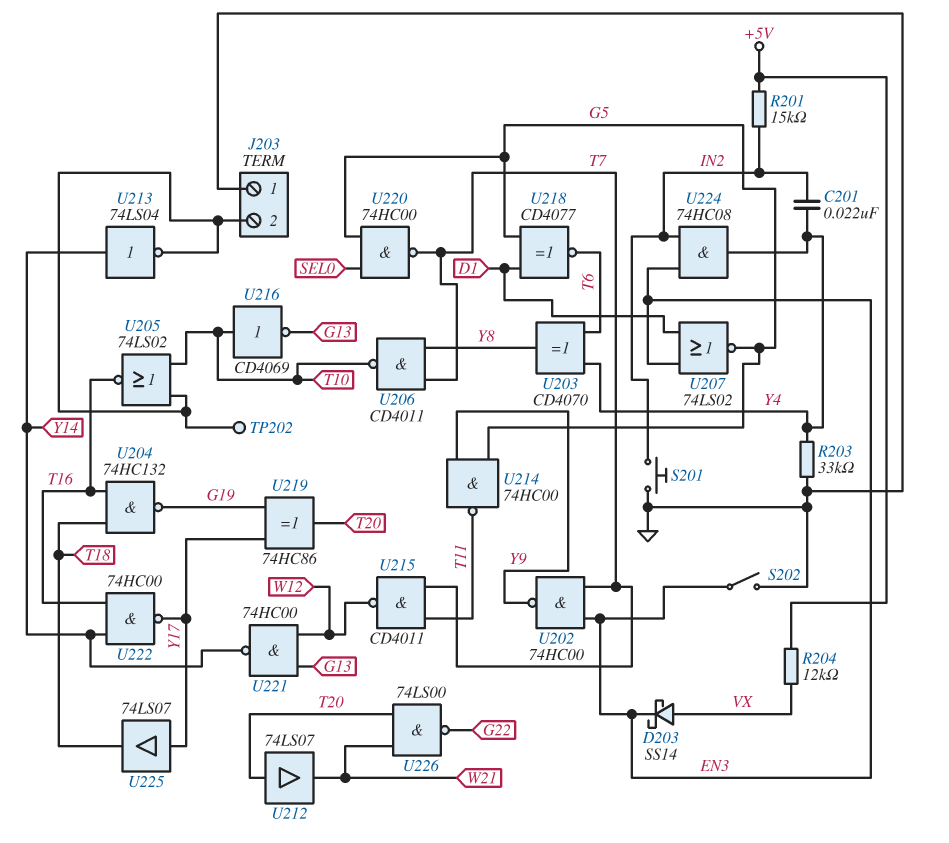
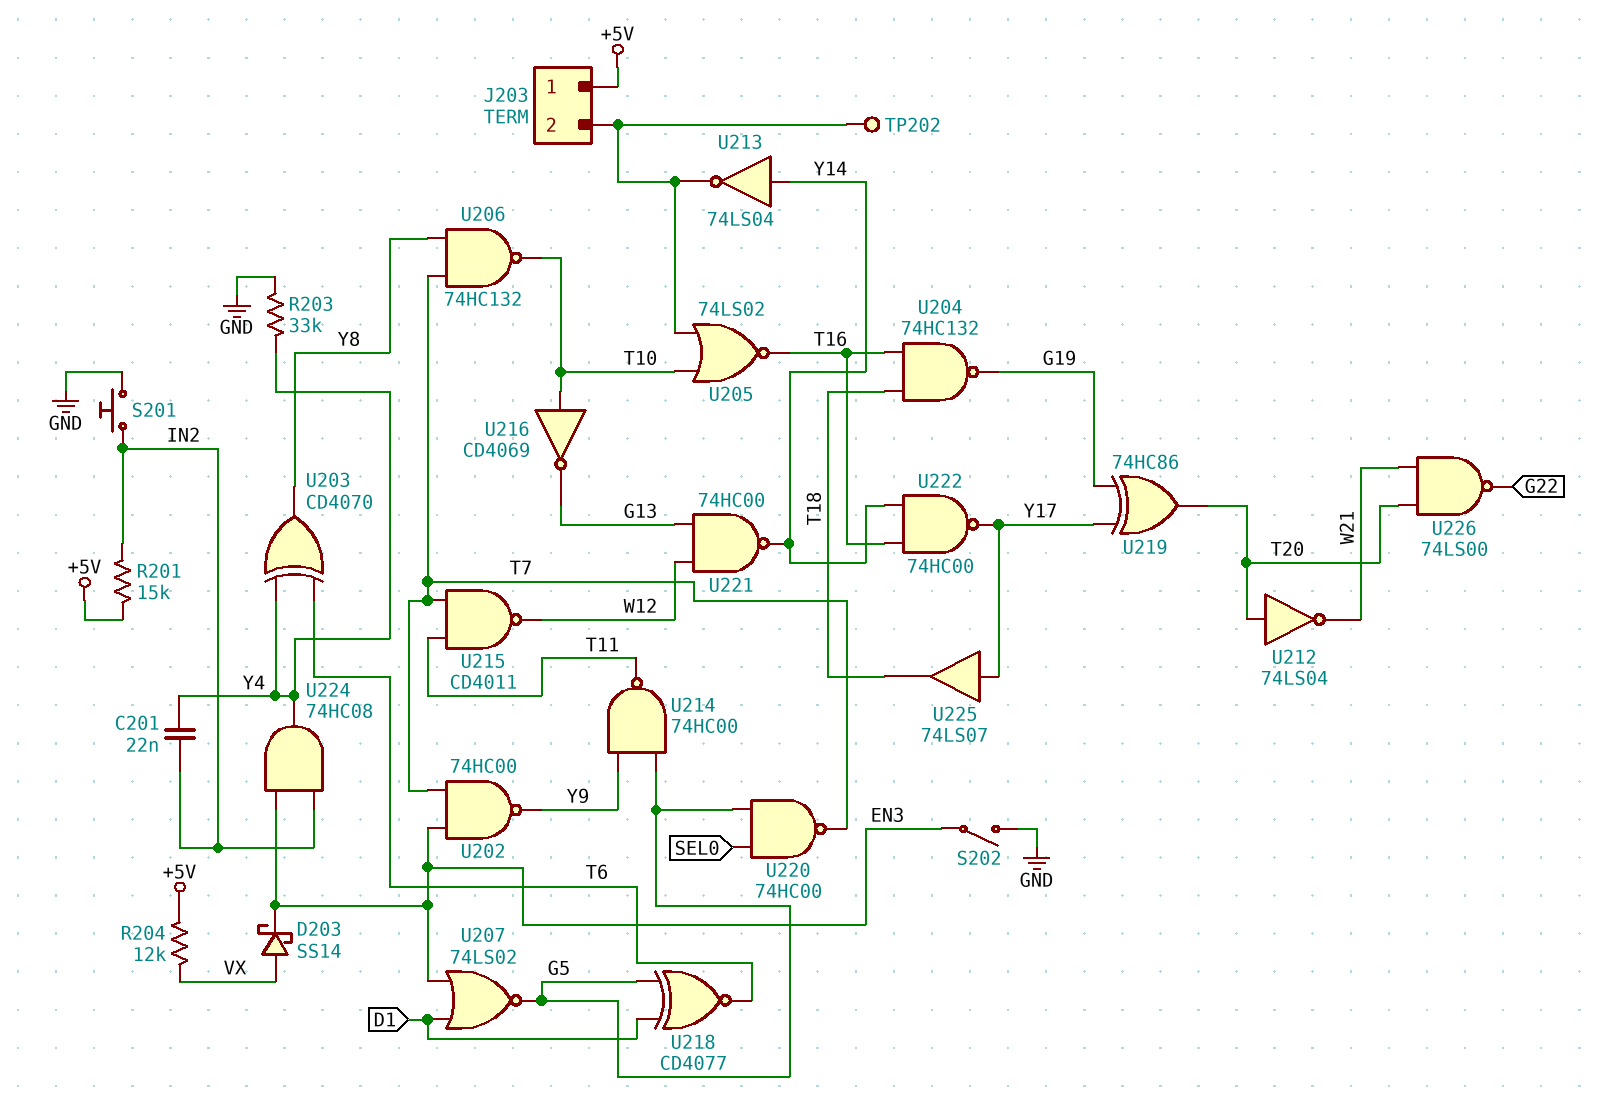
J203 pin 1: GND -> +5V
U206: NAND CD4011 (in T7, in Y8, out T10) -> NAND 74HC132 (in T7, in Y8, out T10)
U212: buffer 74LS07 (in T20, out W21) -> NOT 74LS04 (in T20, out W21)

